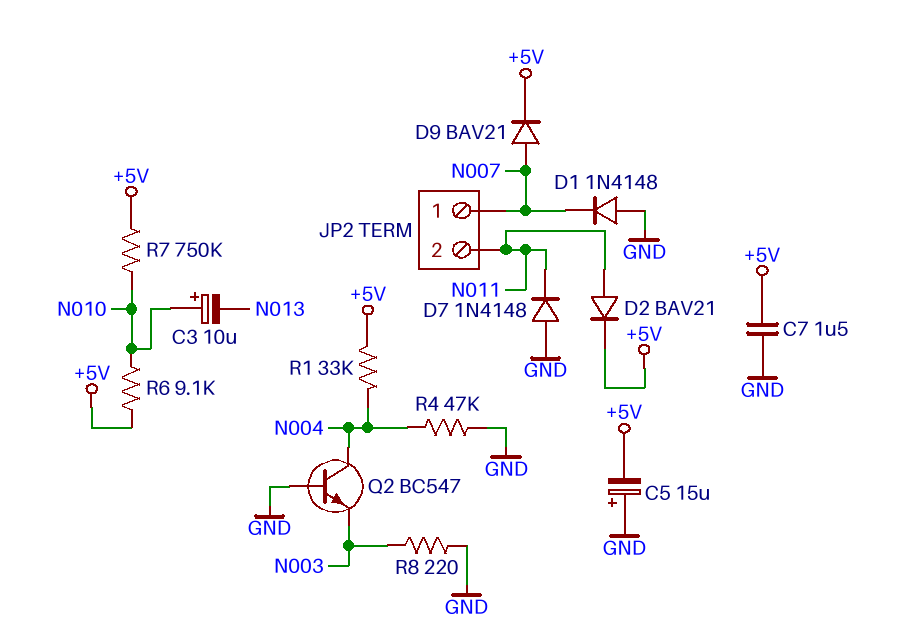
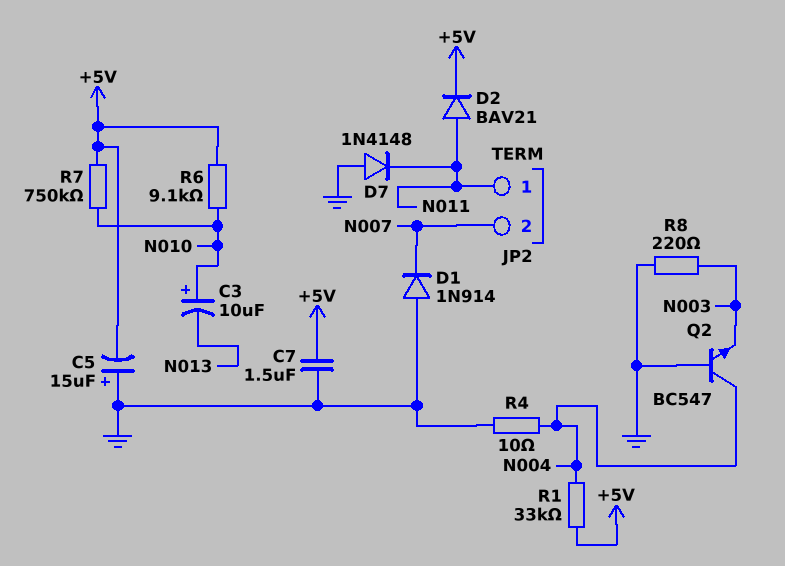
D1: diode 1N4148 (A GND, K N007) -> diode 1N914 (A GND, K N007)
D9: diode BAV21 (A N007, K +5V) -> none
JP2 pin 1: N007 -> N011
JP2 pin 2: N011 -> N007
R4: 47k (GND, N004) -> 10 (GND, N004)

